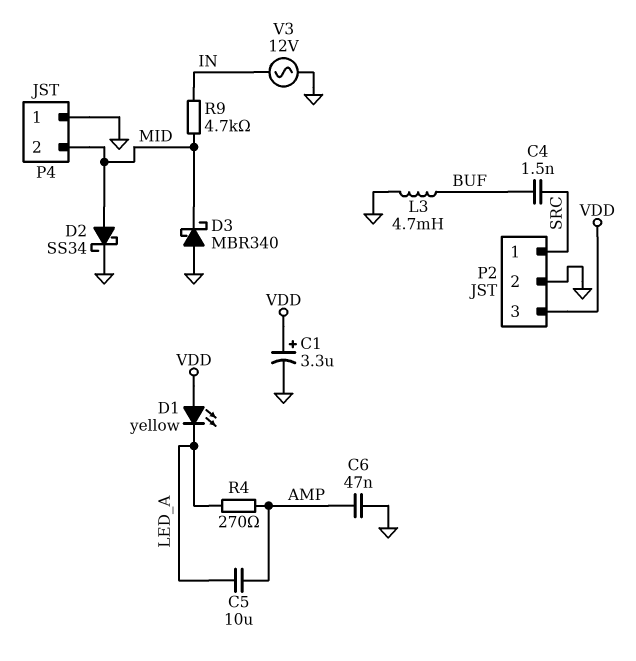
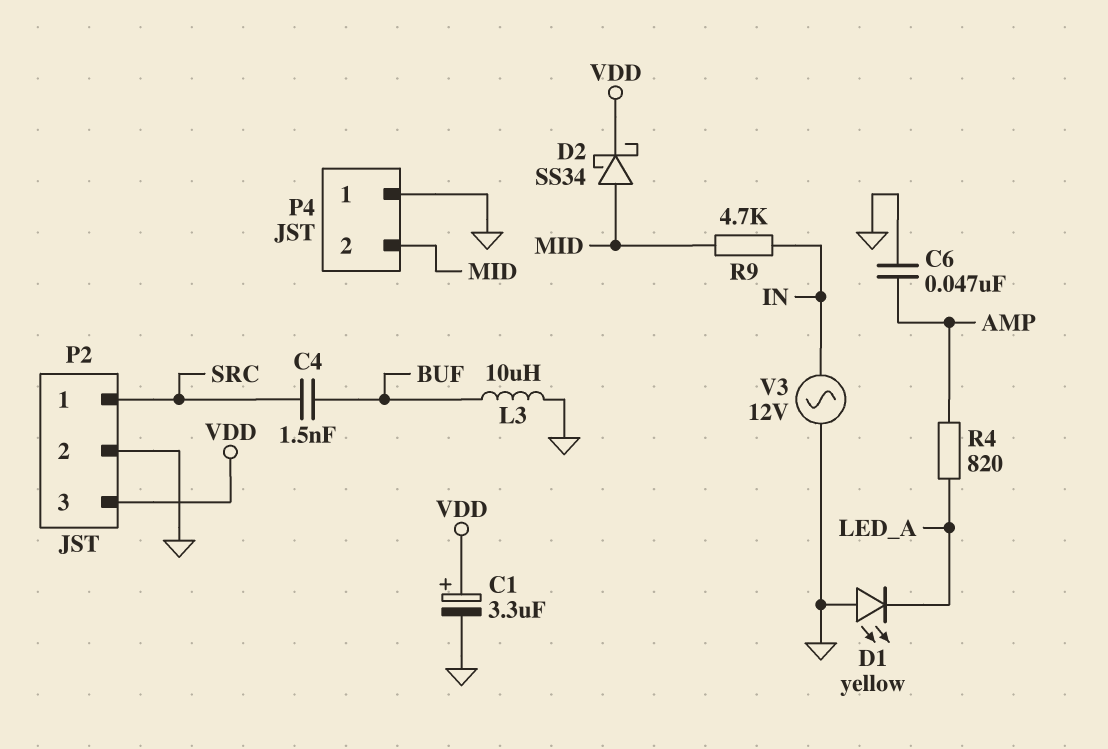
C5: 10uF (AMP, LED_A) -> none
D1: LED yellow (A VDD, K LED_A) -> LED yellow (A GND, K LED_A)
D2: schottky SS34 (A MID, K GND) -> schottky SS34 (A MID, K VDD)
D3: schottky MBR340 (A GND, K MID) -> none
L3: 4.7mH (BUF, GND) -> 10uH (BUF, GND)
R4: 270 (AMP, LED_A) -> 820 (AMP, LED_A)

